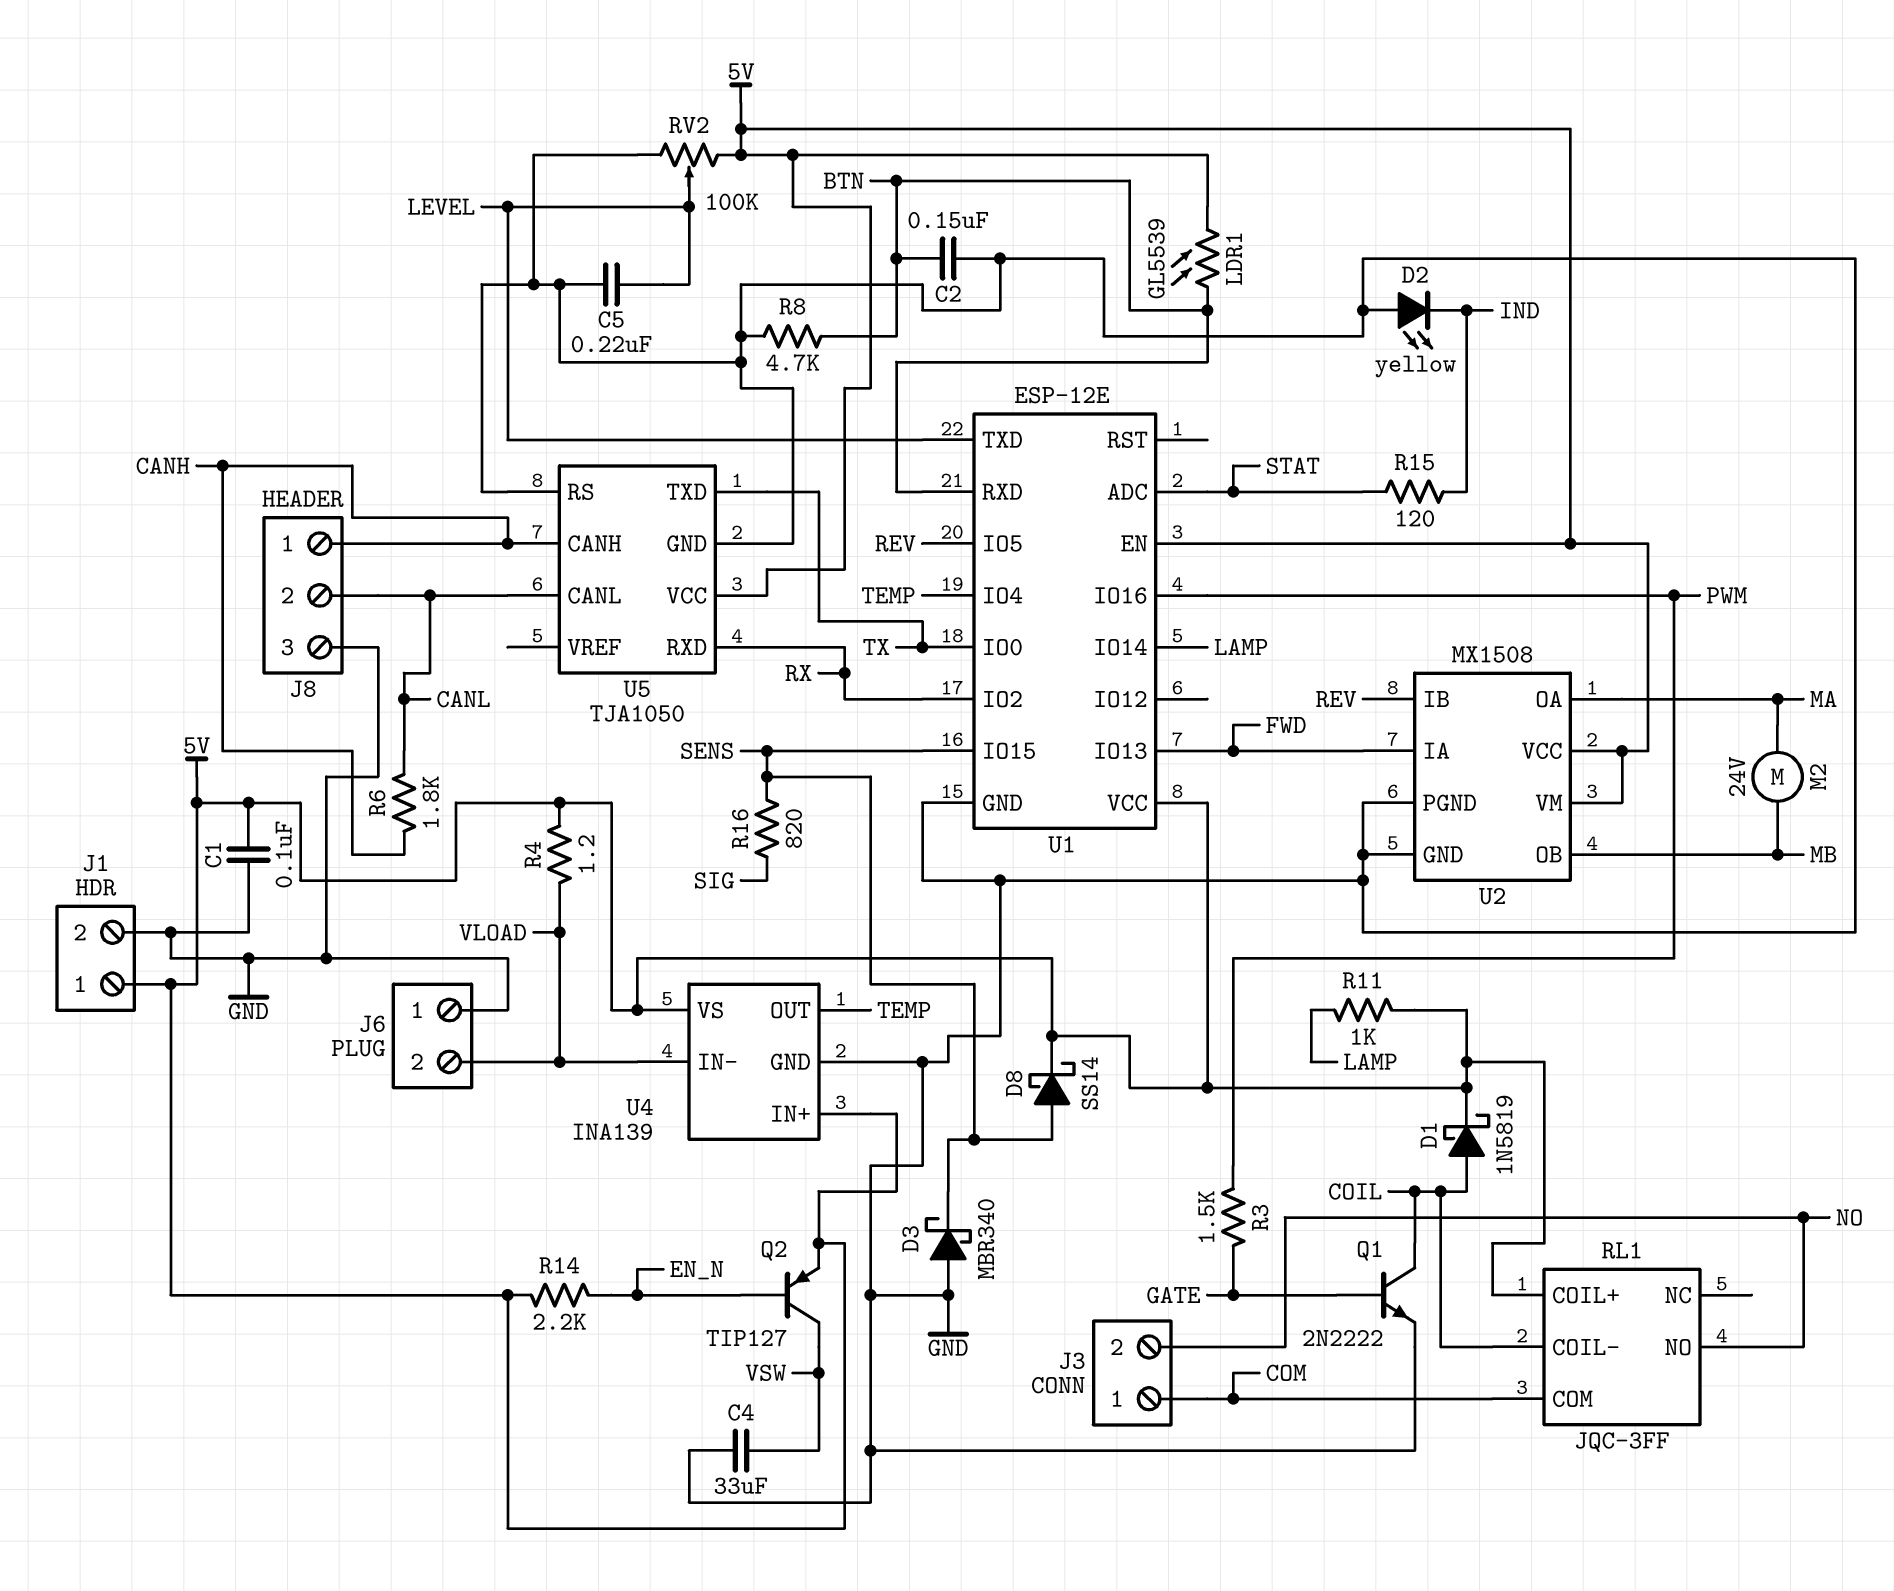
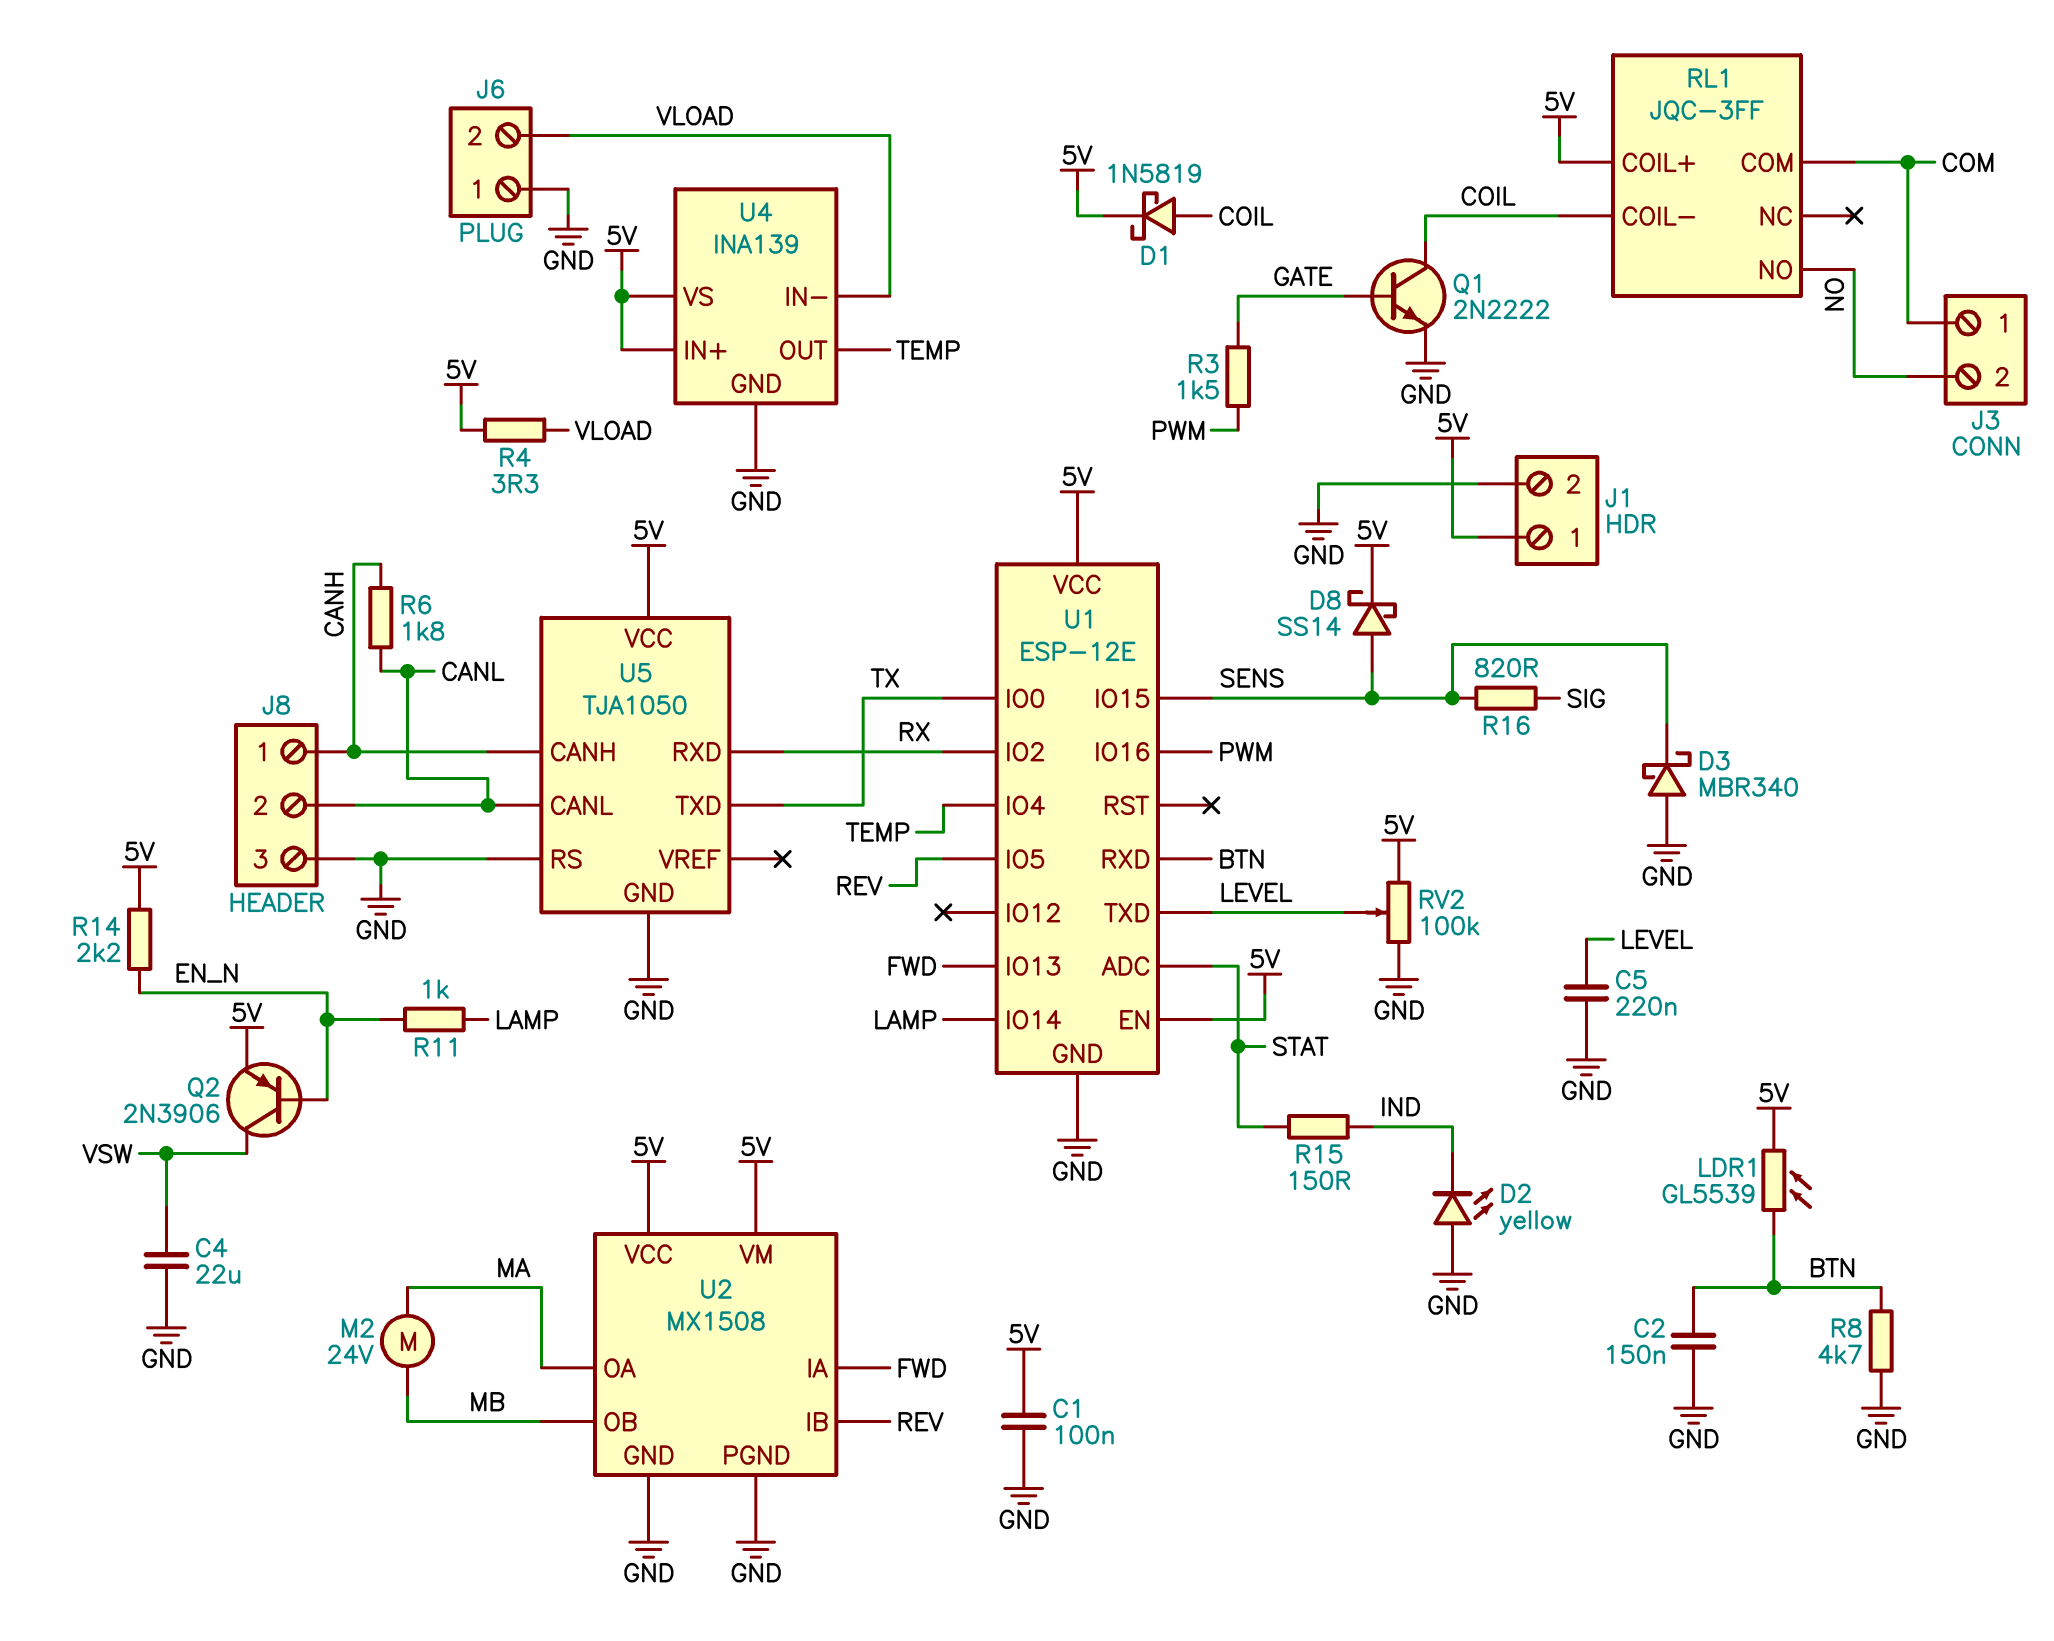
C4: 33uF (GND, VSW) -> 22uF (GND, VSW)
Q2: PNP TIP127 (B EN_N, C VSW, E 5V) -> PNP 2N3906 (B EN_N, C VSW, E 5V)
R4: 1.2 (5V, VLOAD) -> 3.3 (5V, VLOAD)
R11: 1k (5V, LAMP) -> 1k (EN_N, LAMP)
R15: 120 (IND, STAT) -> 150 (IND, STAT)

